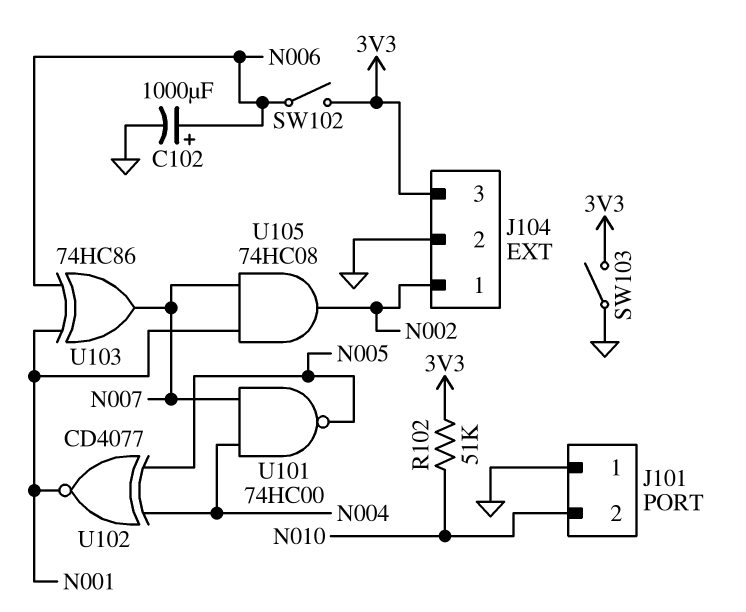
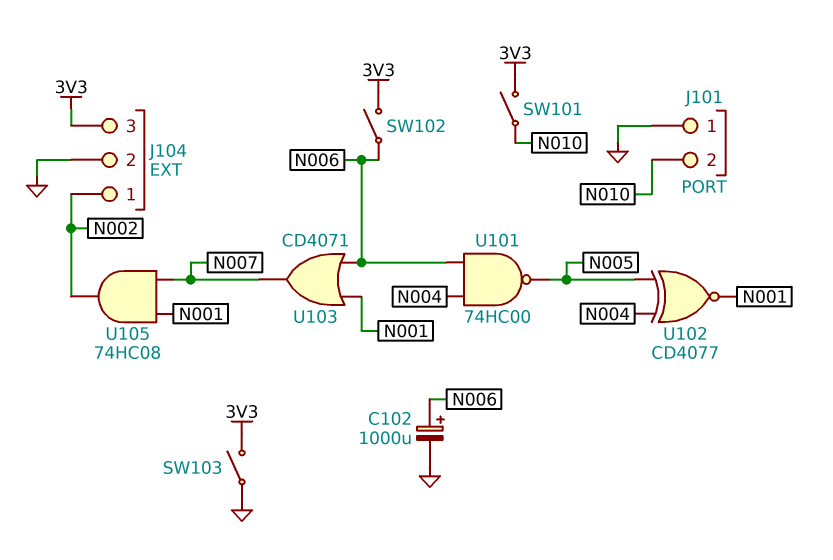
R102: 51k (3V3, N010) -> none
SW101: none -> switch (3V3, N010)
U101: NAND 74HC00 (in N004, in N007, out N005) -> NAND 74HC00 (in N004, in N006, out N005)
U103: XOR 74HC86 (in N001, in N006, out N007) -> OR CD4071 (in N001, in N006, out N007)

